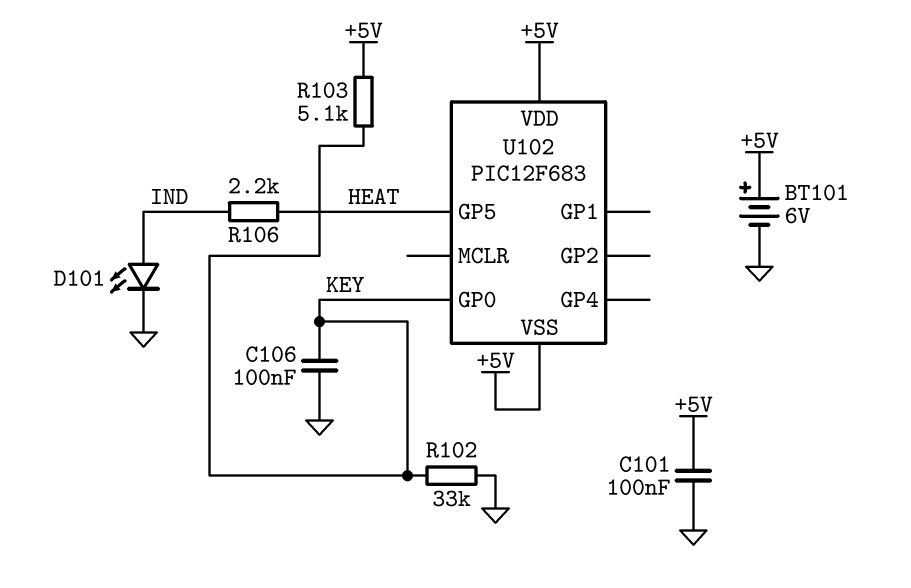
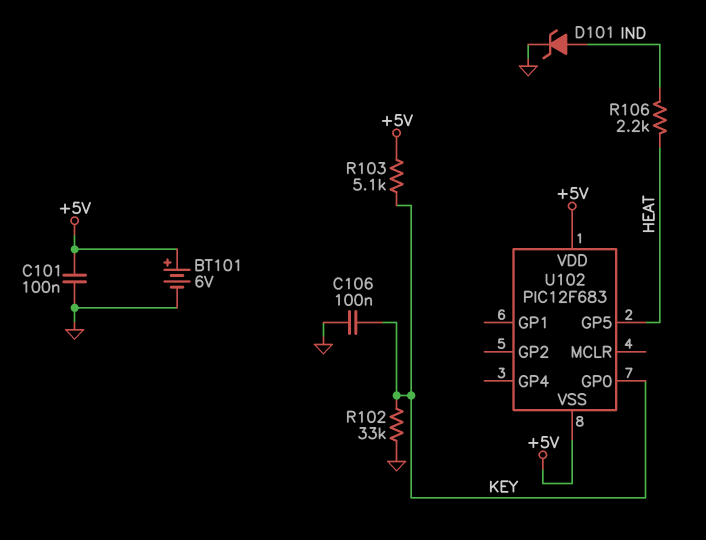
D101: LED (A IND, K GND) -> zener (A IND, K GND)

